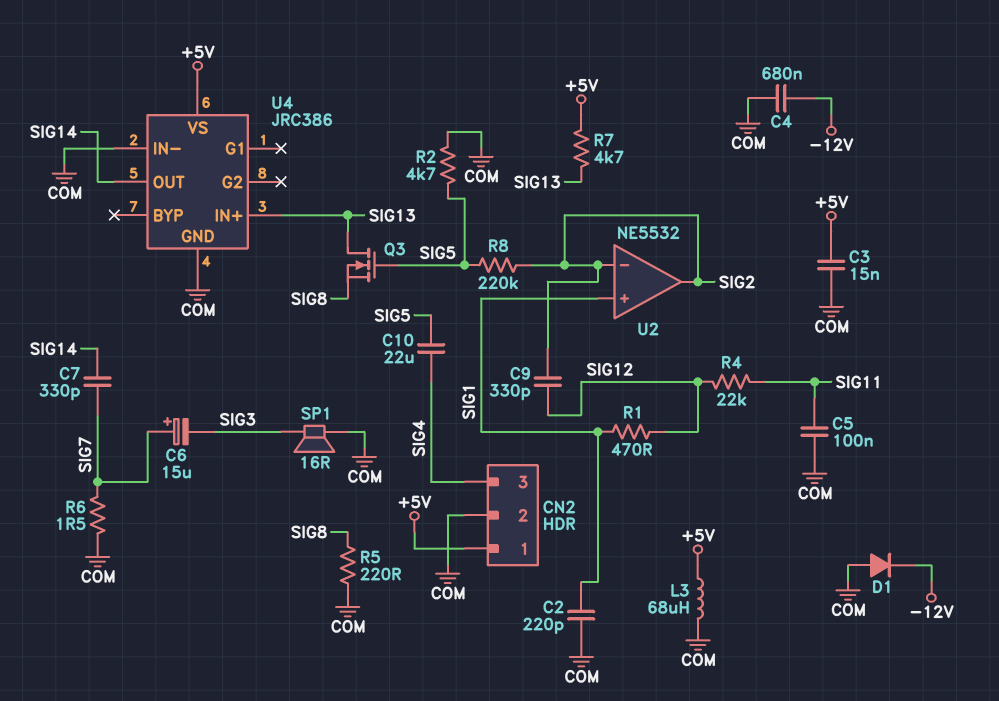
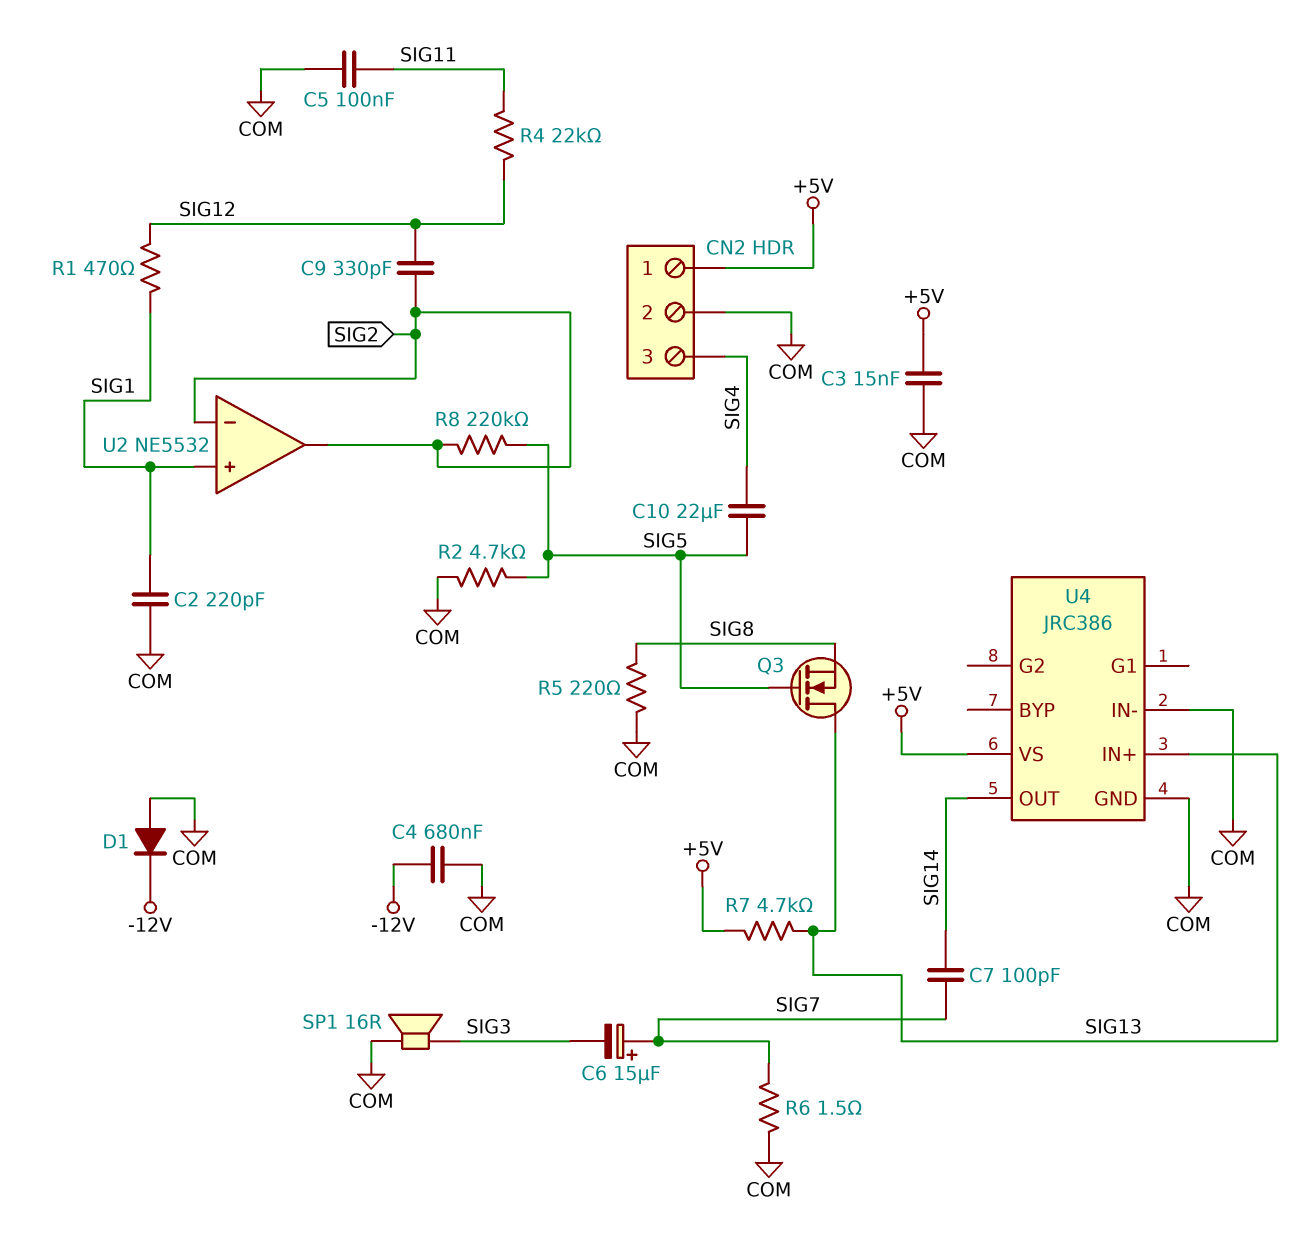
C7: 330pF (SIG7, SIG14) -> 100pF (SIG7, SIG14)
L3: 68uH (+5V, COM) -> none

